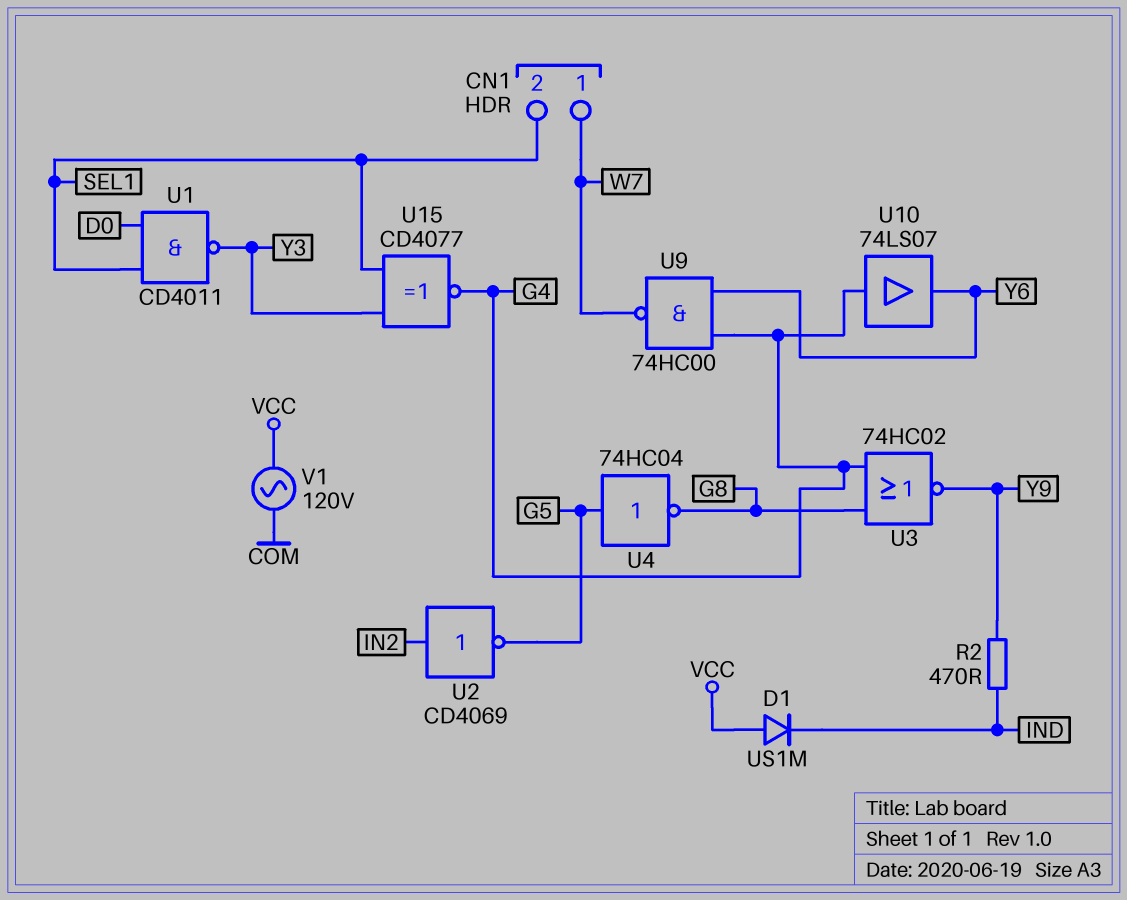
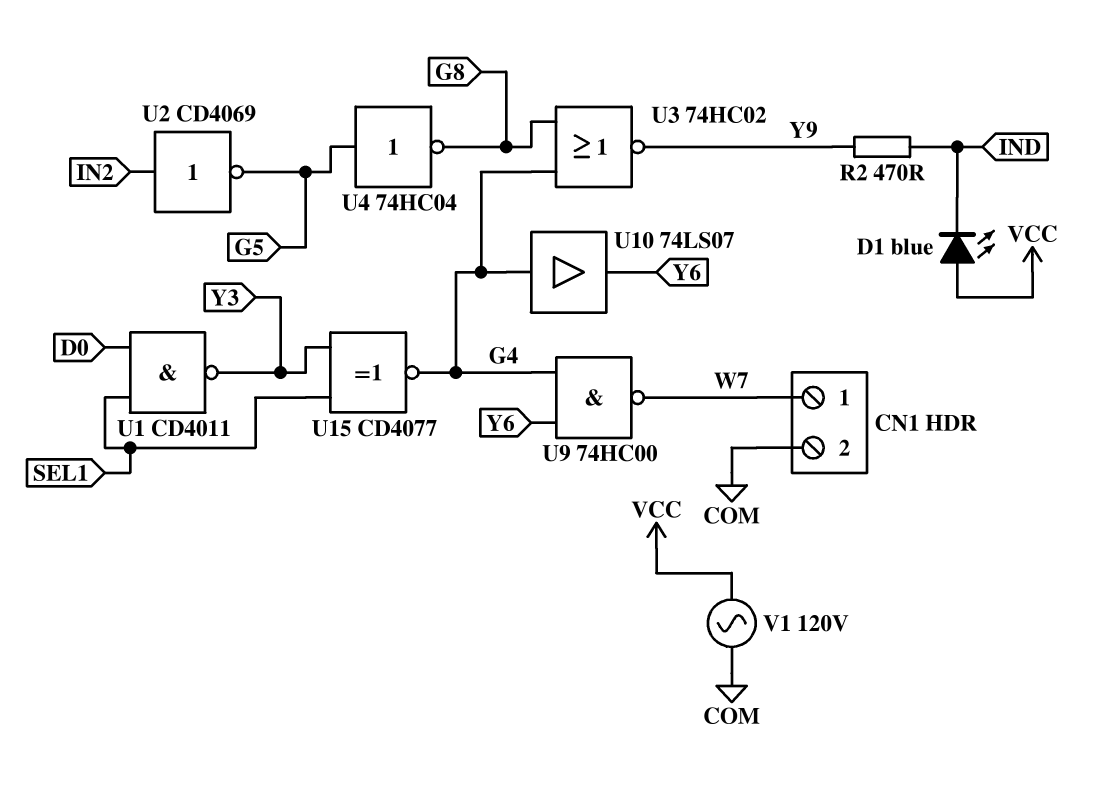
CN1 pin 2: SEL1 -> COM
D1: diode US1M (A VCC, K IND) -> LED blue (A VCC, K IND)

